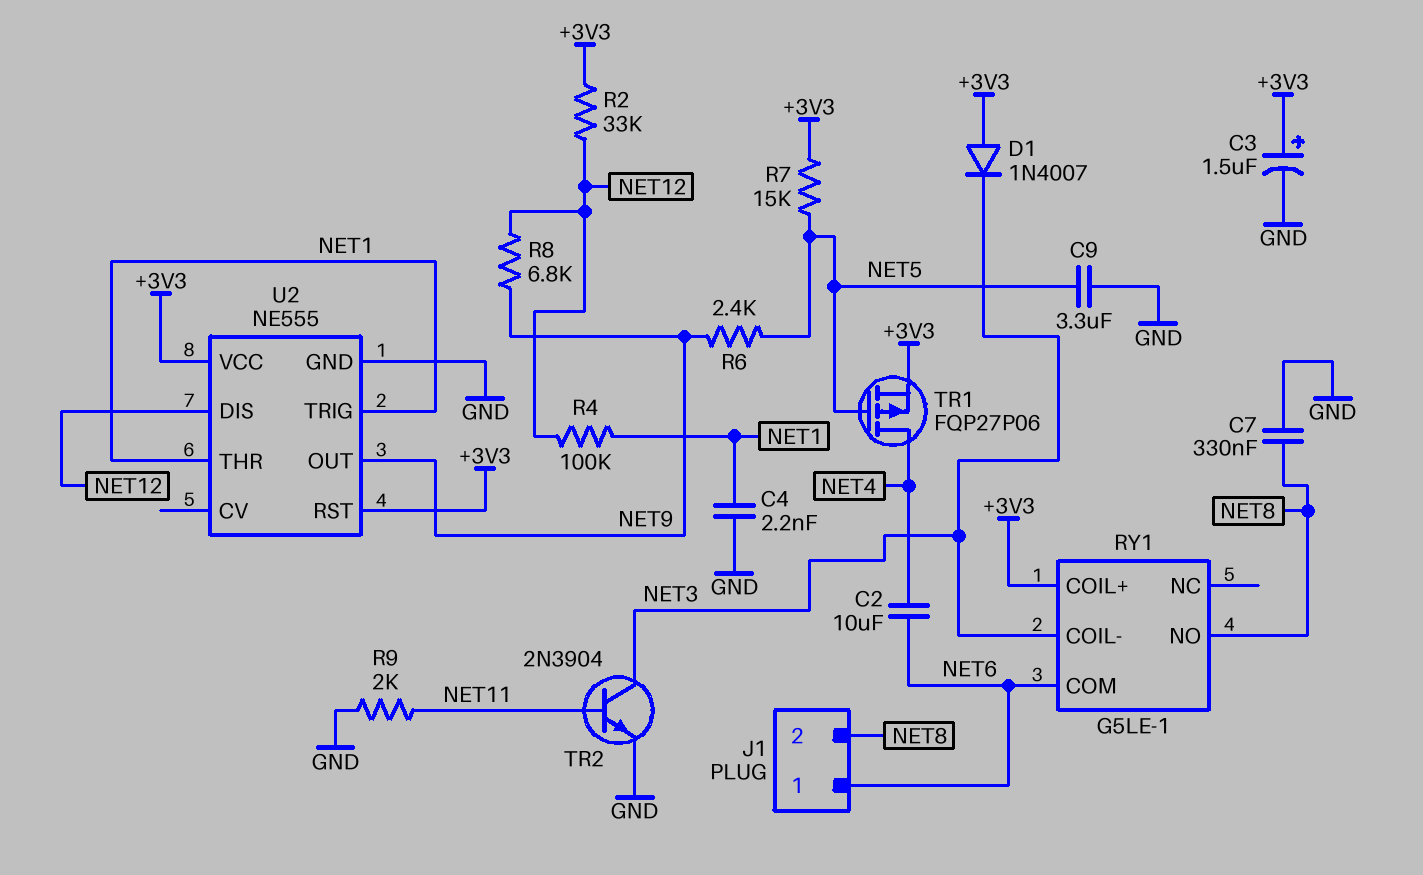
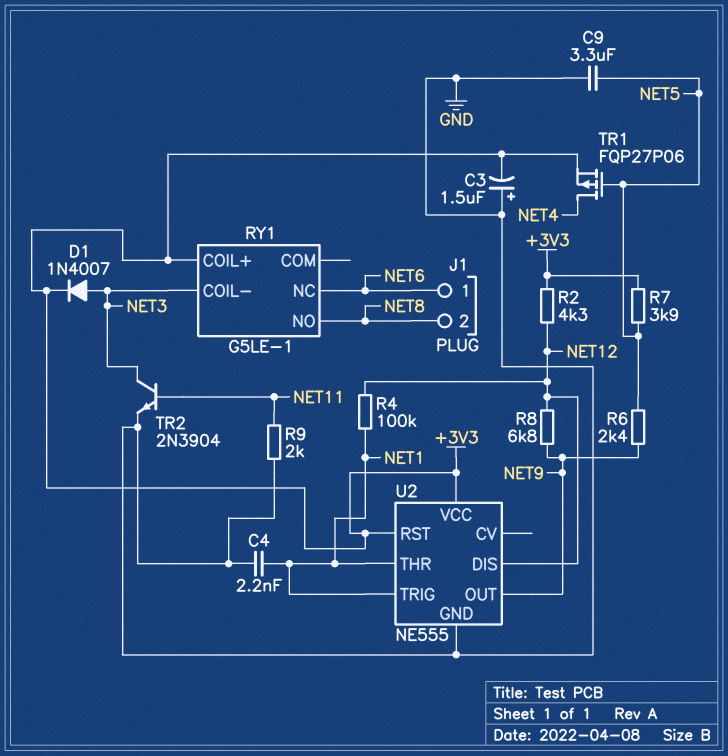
C2: 10uF (NET4, NET6) -> none
C3: 1.5uF (plus +3V3, minus GND) -> 1.5uF (plus GND, minus +3V3)
C7: 330nF (GND, NET8) -> none
D1: diode 1N4007 (A +3V3, K NET3) -> diode 1N4007 (A NET3, K +3V3)
R2: 33k (+3V3, NET12) -> 4.3k (+3V3, NET12)
R7: 15k (+3V3, NET5) -> 3.9k (+3V3, NET5)
RY1 pin COM: NET6 -> none
RY1 pin NC: none -> NET6

